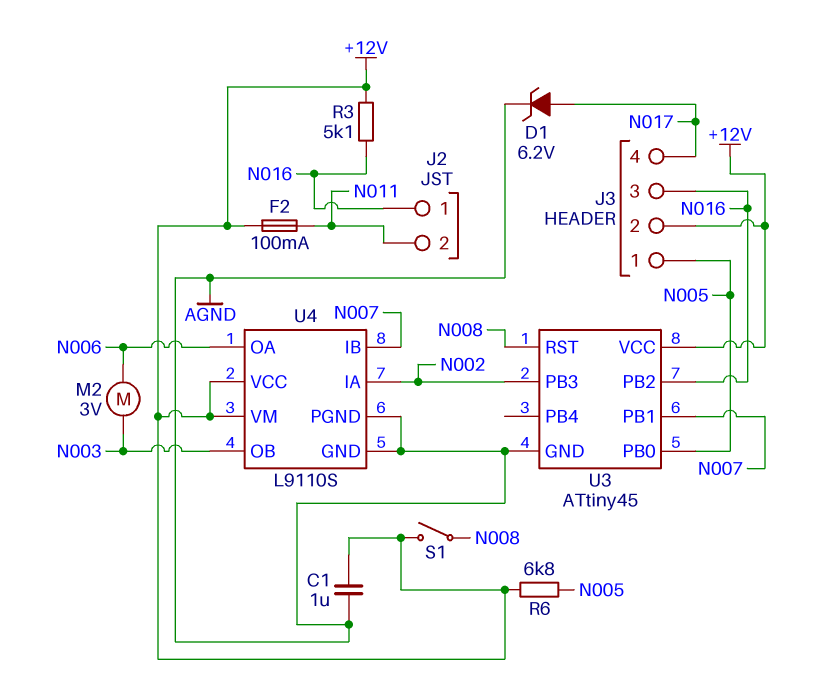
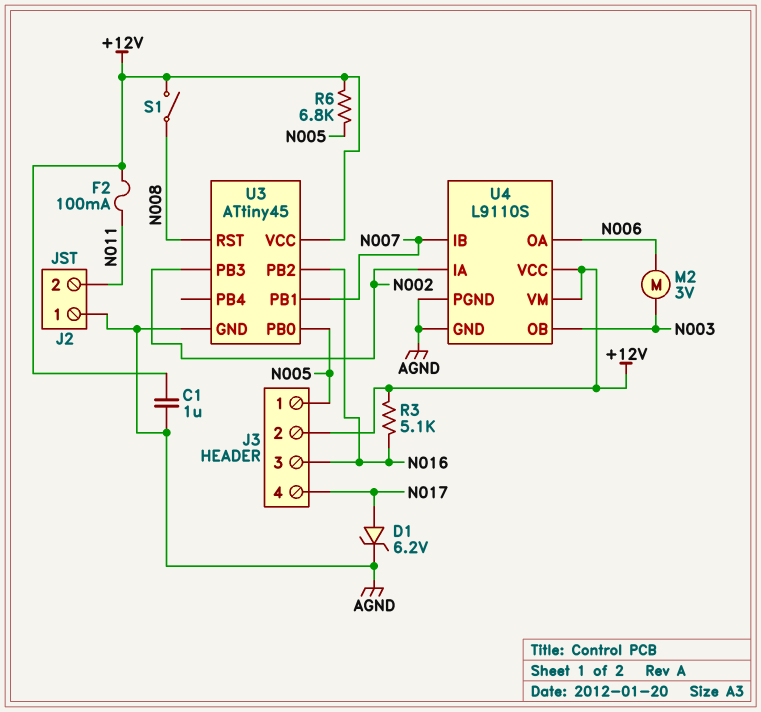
J2 pin 1: N016 -> AGND

